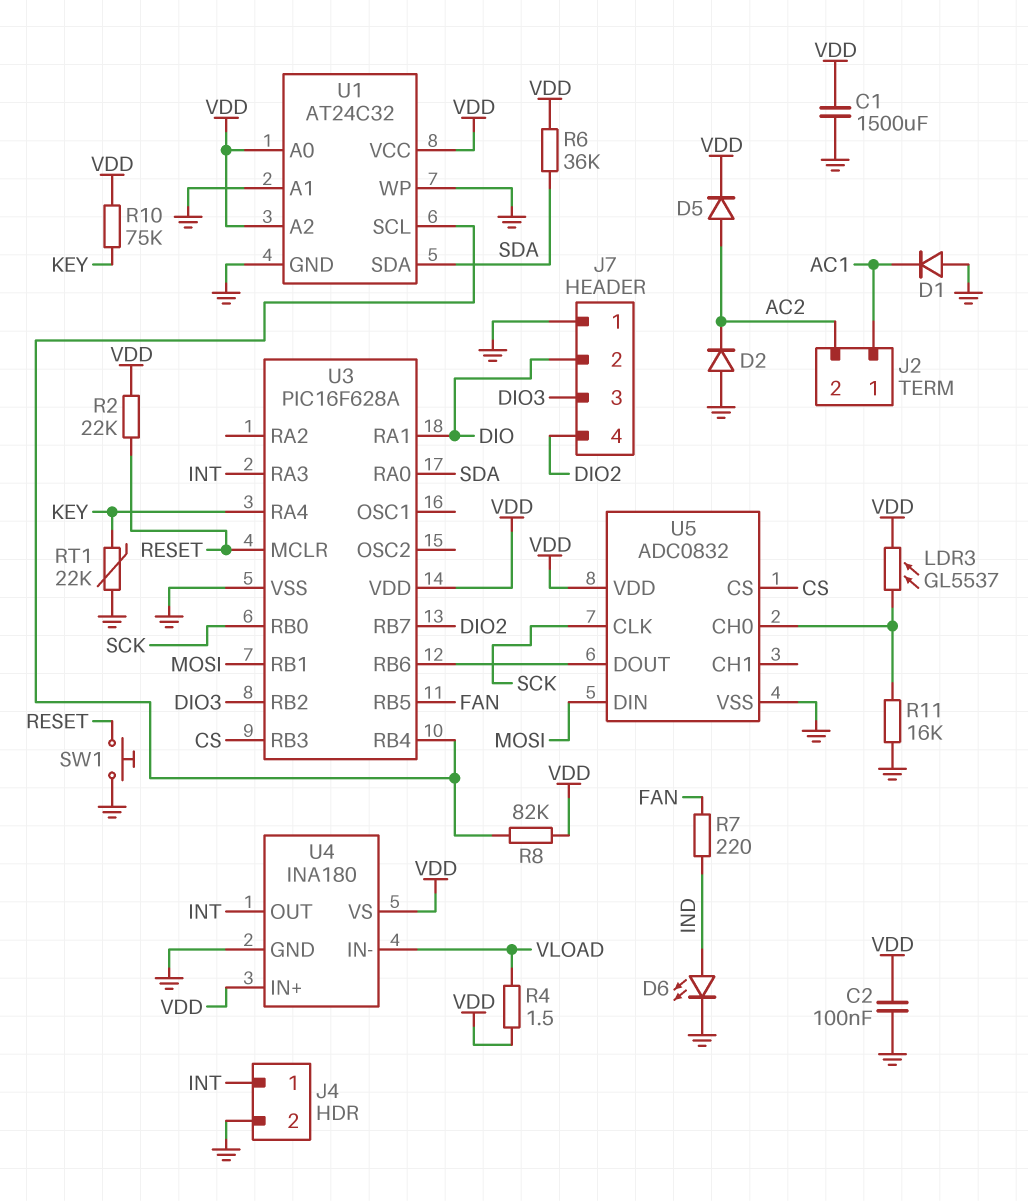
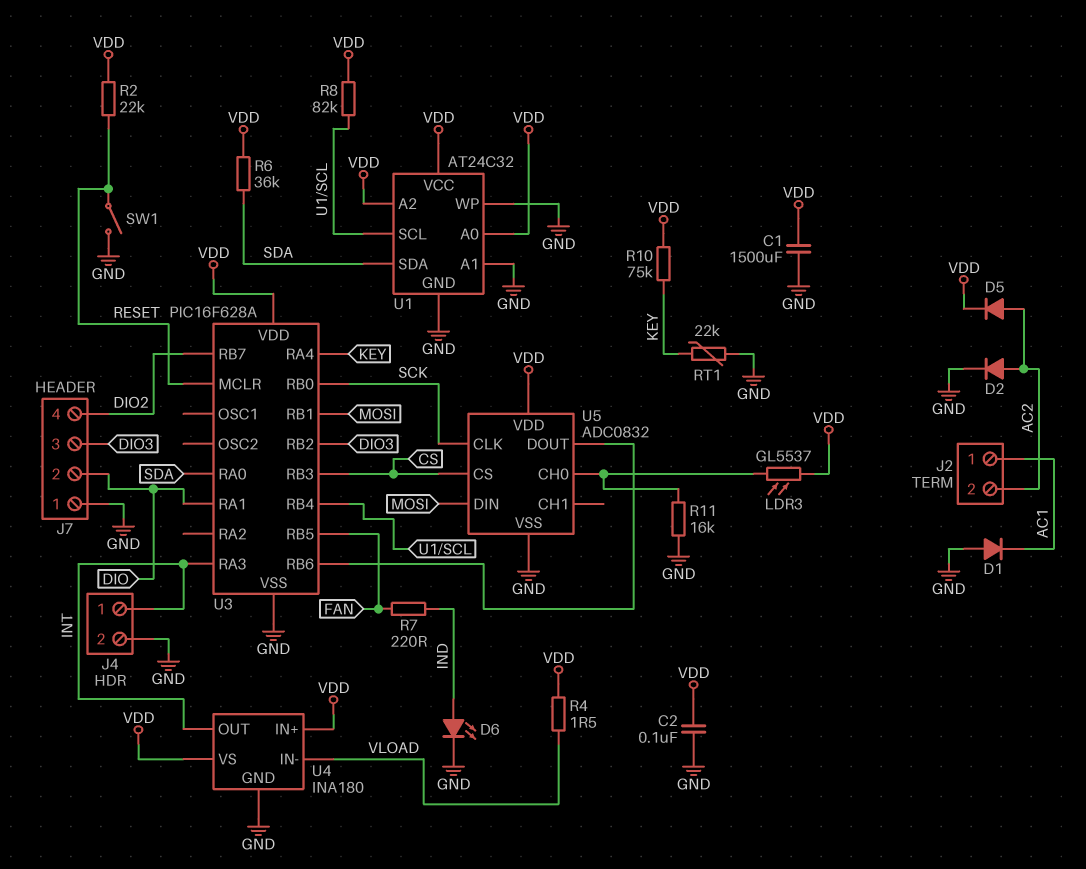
D2: diode (A GND, K AC2) -> diode (A AC2, K GND)
SW1: button (GND, RESET) -> switch (GND, RESET)

